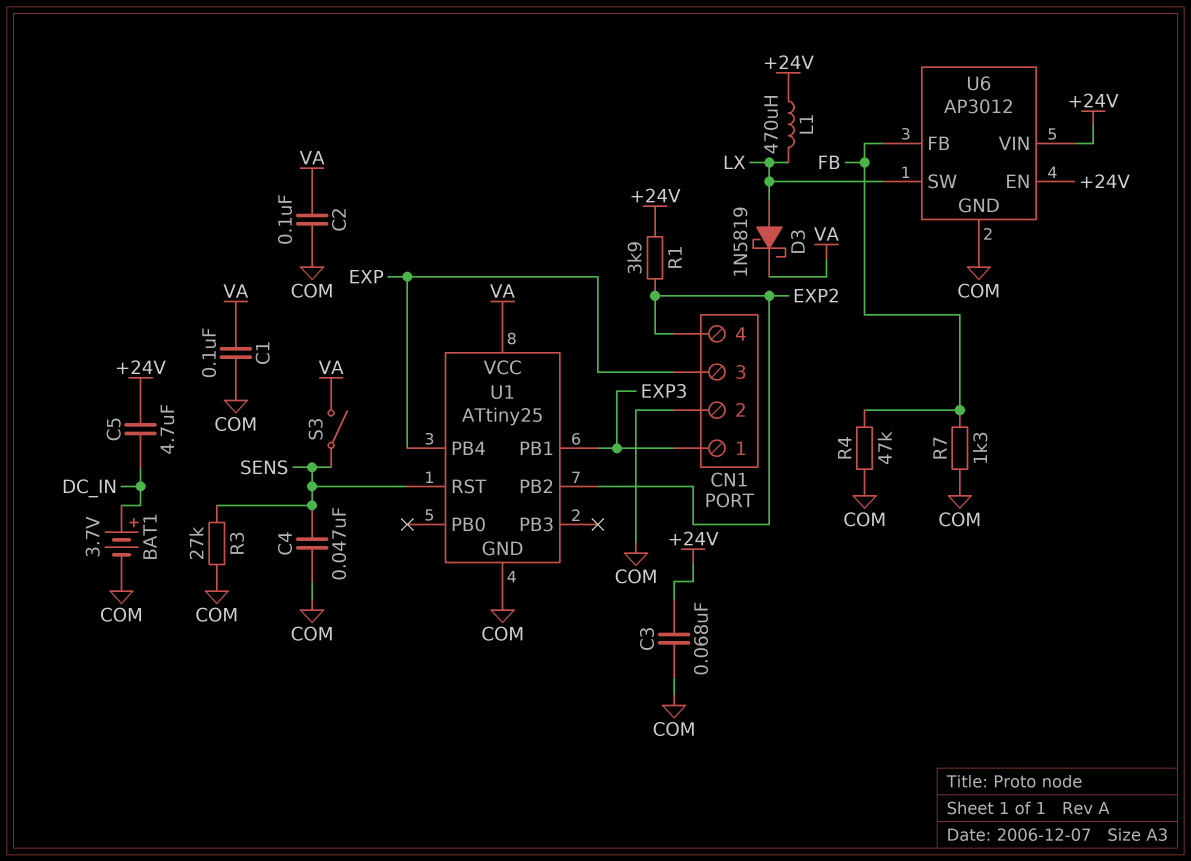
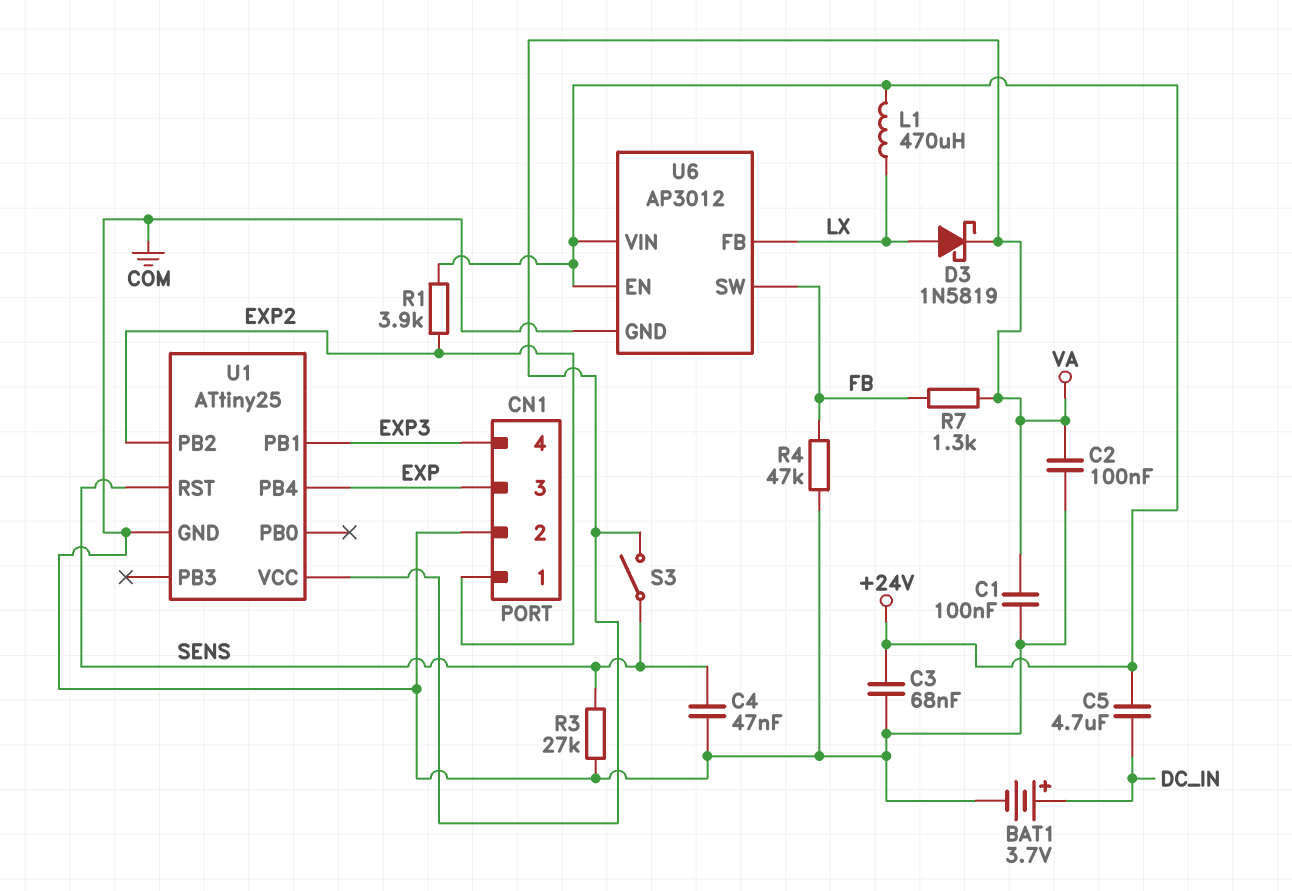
CN1 pin 1: EXP3 -> EXP2
CN1 pin 4: EXP2 -> EXP3
R7: 1.3k (COM, FB) -> 1.3k (FB, VA)
U6 pin FB: FB -> LX
U6 pin SW: LX -> FB

